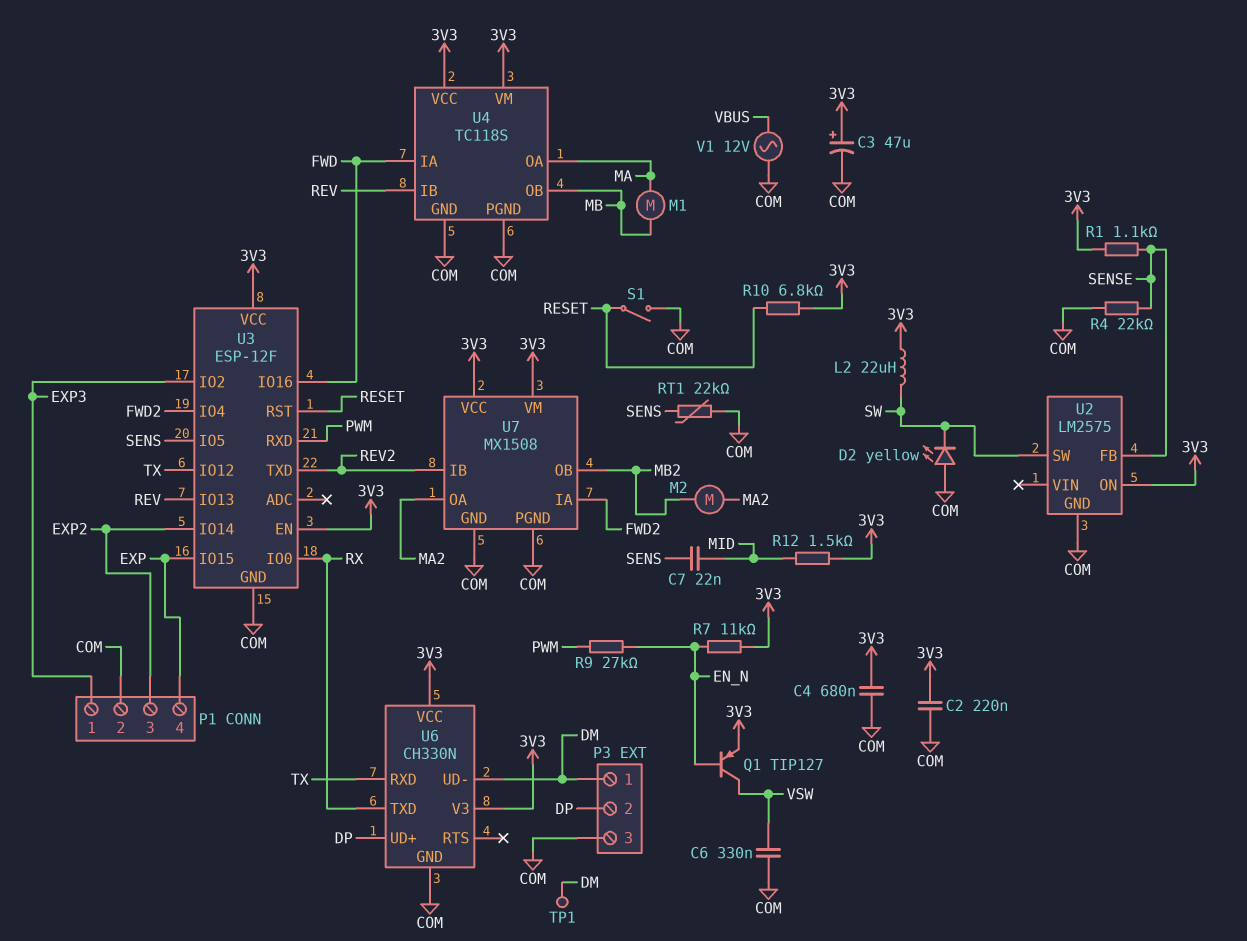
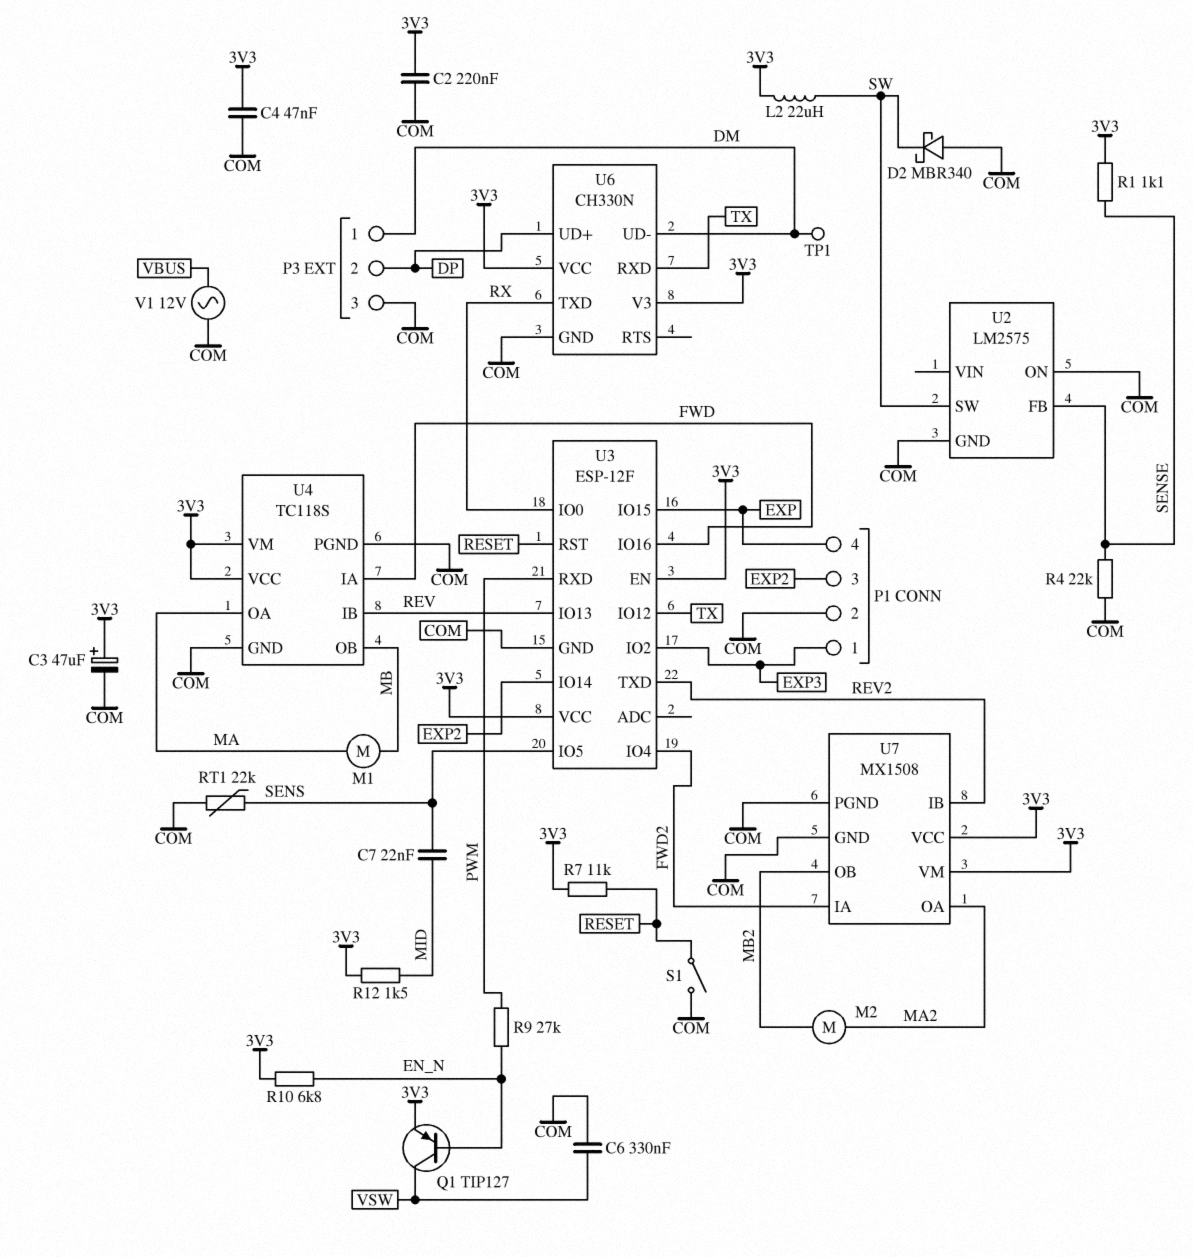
C4: 680nF (3V3, COM) -> 47nF (3V3, COM)
D2: LED yellow (A COM, K SW) -> schottky MBR340 (A COM, K SW)
R7: 11k (3V3, EN_N) -> 11k (3V3, RESET)
R10: 6.8k (3V3, RESET) -> 6.8k (3V3, EN_N)
U2 pin ON: 3V3 -> COM

